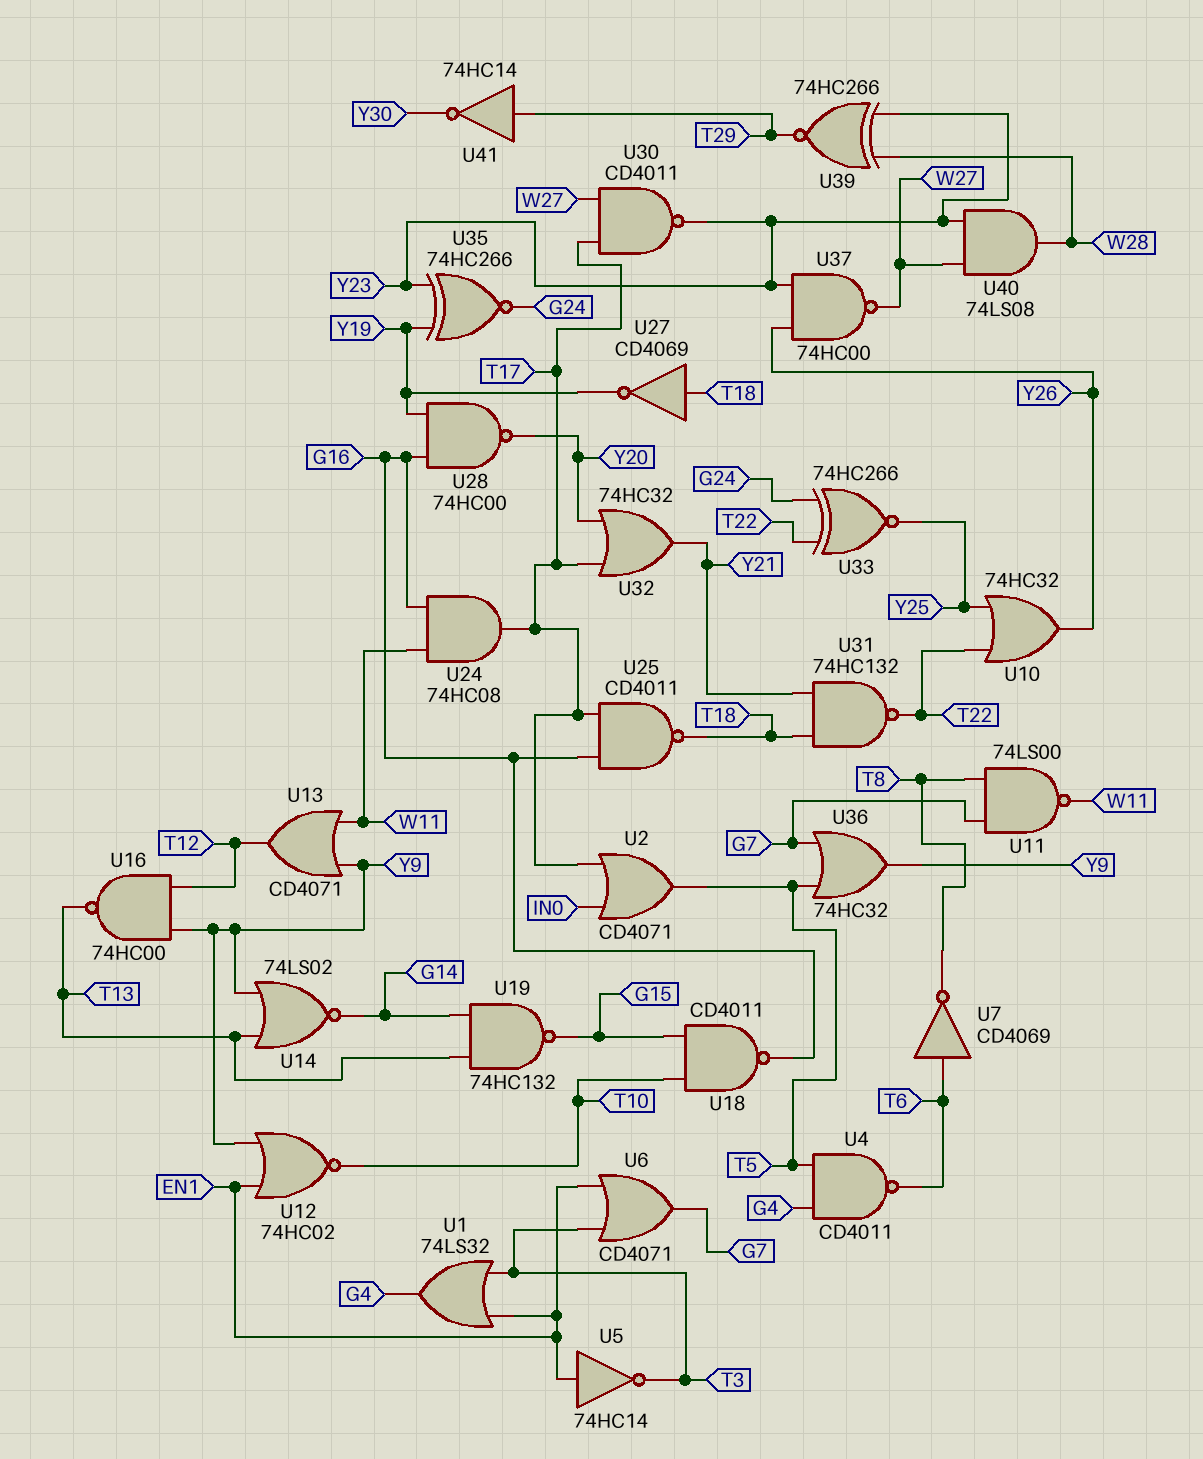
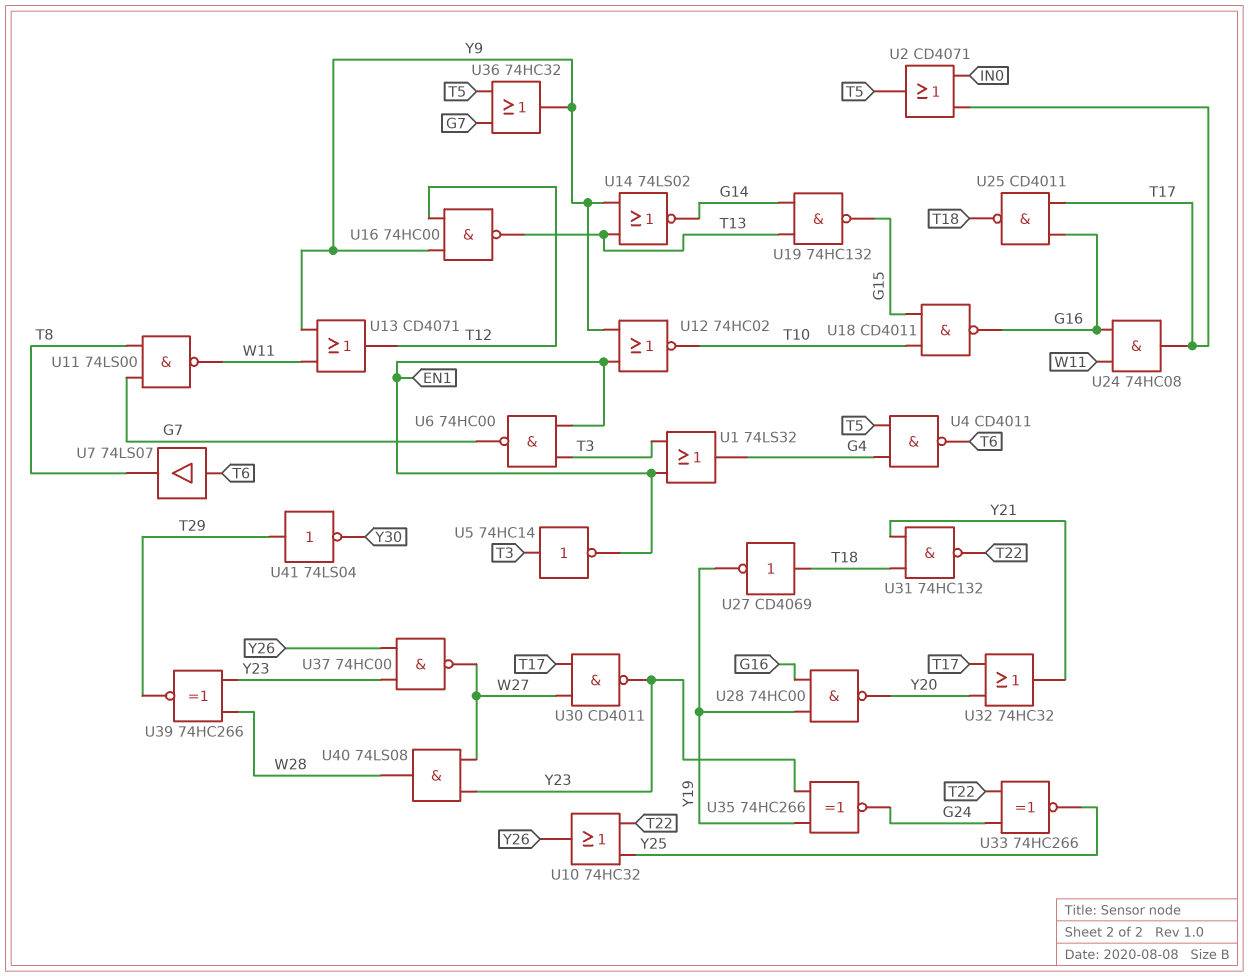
U5: NOT 74HC14 (in EN1, out T3) -> NOT 74HC14 (in T3, out EN1)
U6: OR CD4071 (in EN1, in T3, out G7) -> NAND 74HC00 (in EN1, in T3, out G7)
U7: NOT CD4069 (in T6, out T8) -> buffer 74LS07 (in T6, out T8)
U41: NOT 74HC14 (in T29, out Y30) -> NOT 74LS04 (in T29, out Y30)

